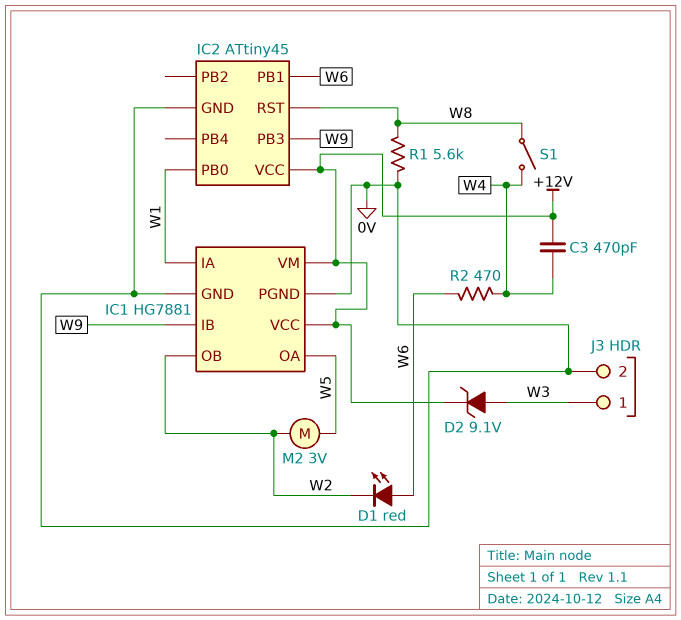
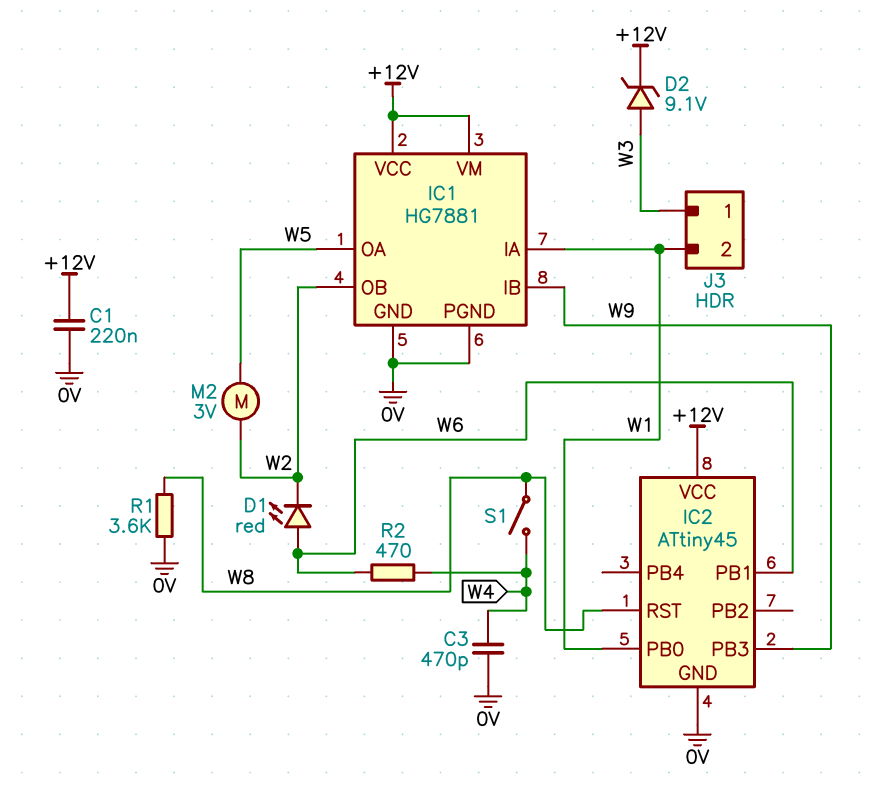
C1: none -> 220nF (+12V, 0V)
C3: 470pF (+12V, W4) -> 470pF (0V, W4)
J3 pin 2: 0V -> W1
R1: 5.6k (0V, W8) -> 3.6k (0V, W8)

